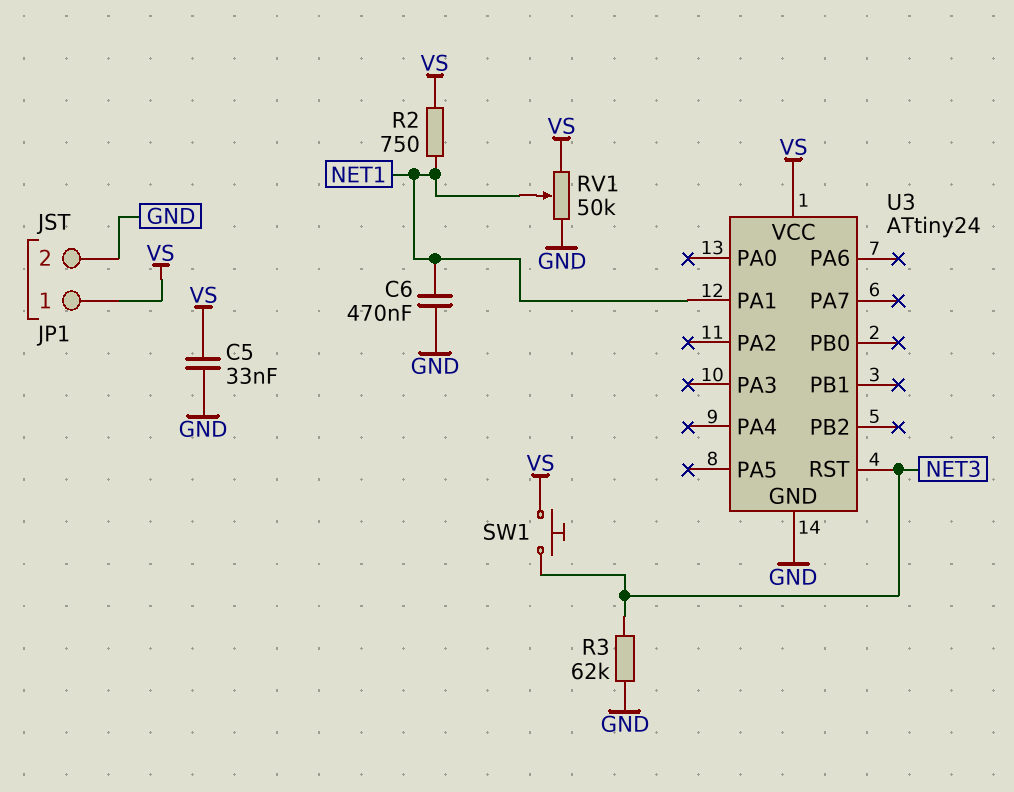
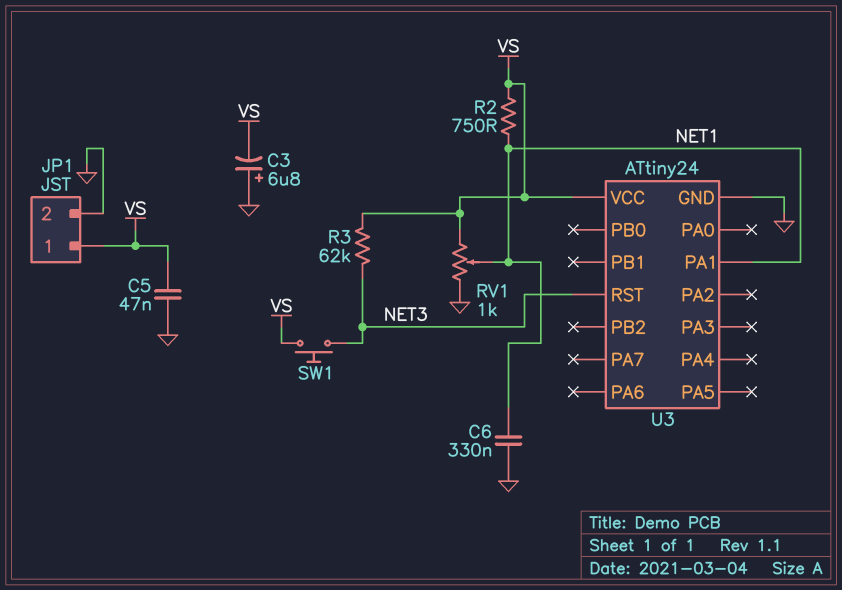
C3: none -> 6.8uF (plus GND, minus VS)
C5: 33nF (GND, VS) -> 47nF (GND, VS)
C6: 470nF (GND, NET1) -> 330nF (GND, NET1)
R3: 62k (GND, NET3) -> 62k (NET3, VS)
RV1: 50k (GND, VS, wiper NET1) -> 1k (GND, VS, wiper NET1)

